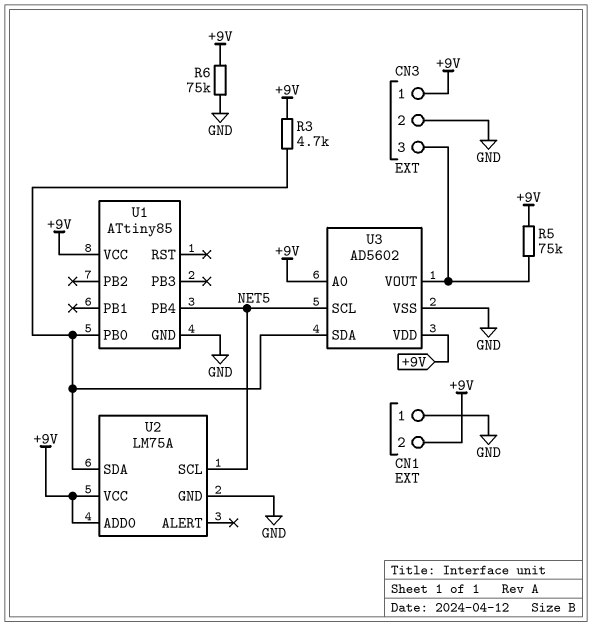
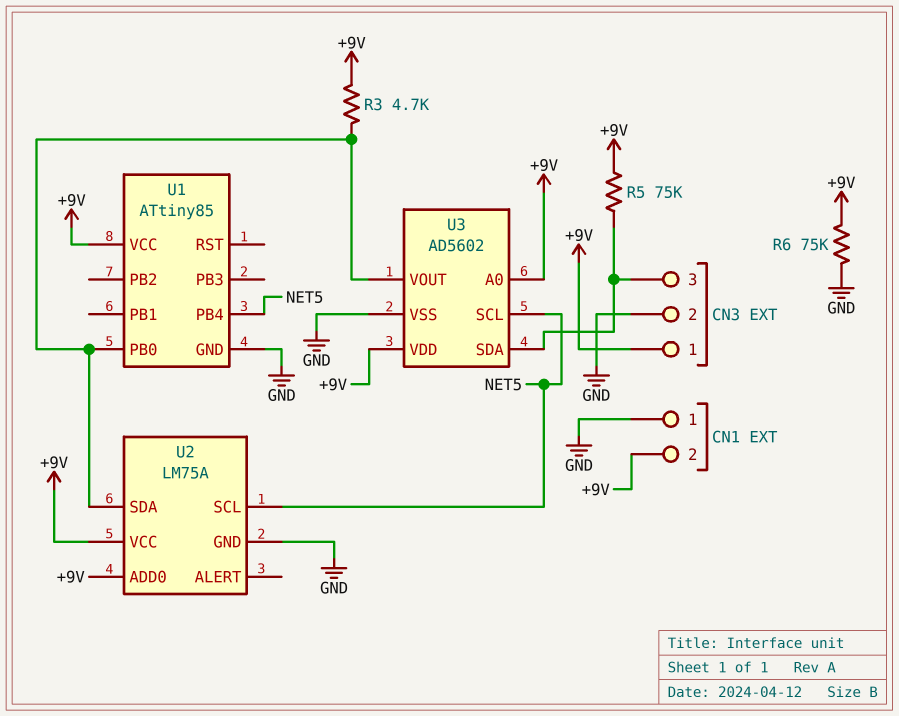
U3 pin SDA: U1/PB0 -> CN3/3
U3 pin VOUT: CN3/3 -> U1/PB0

